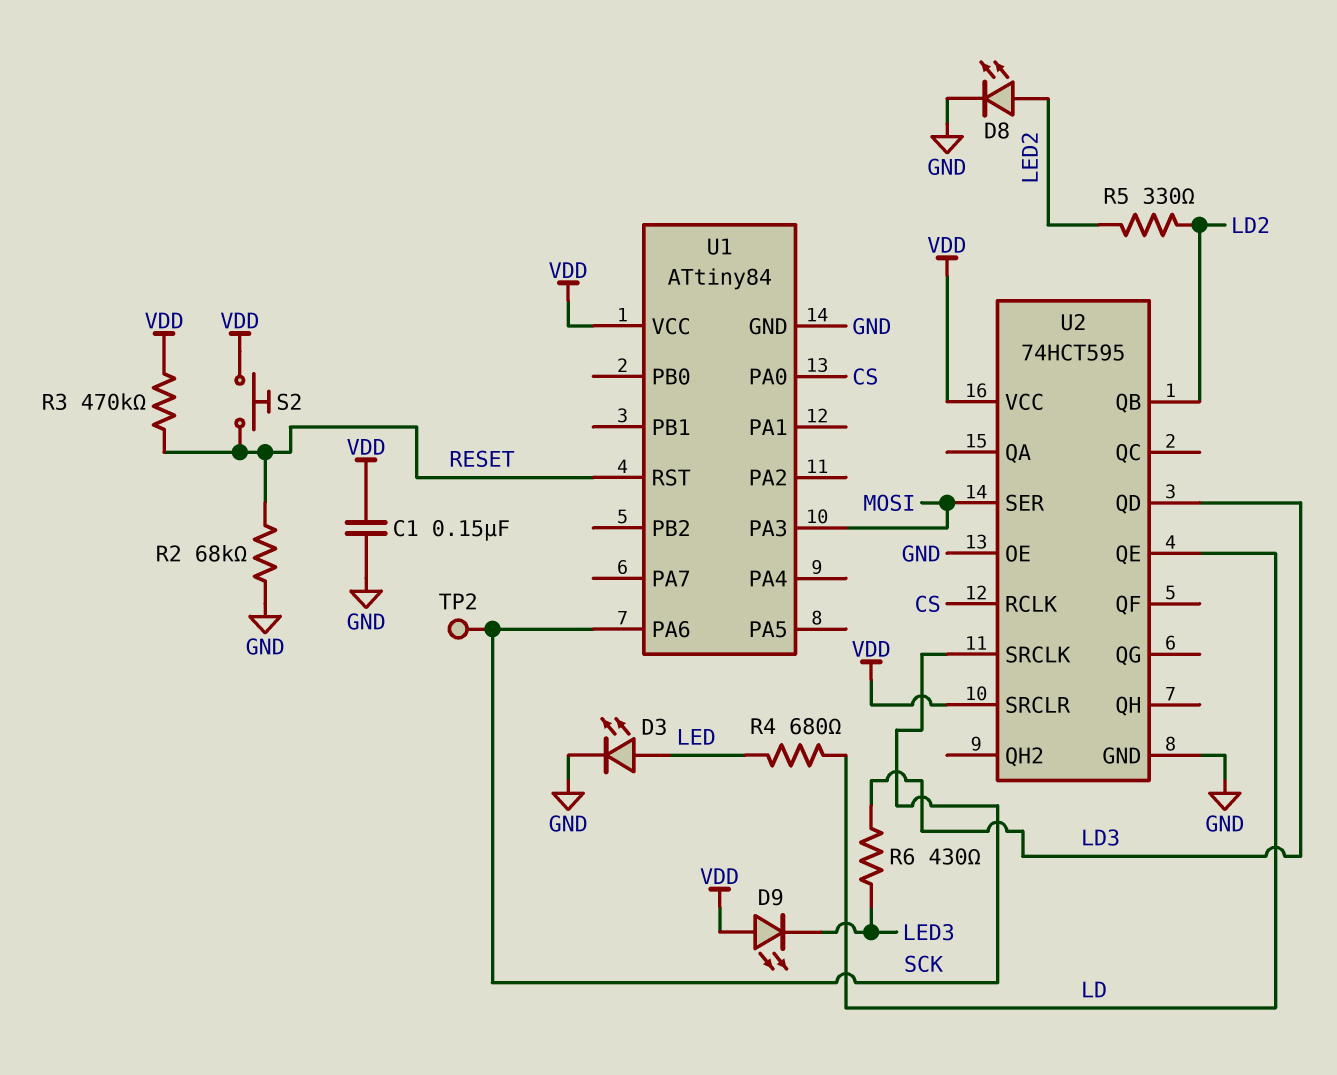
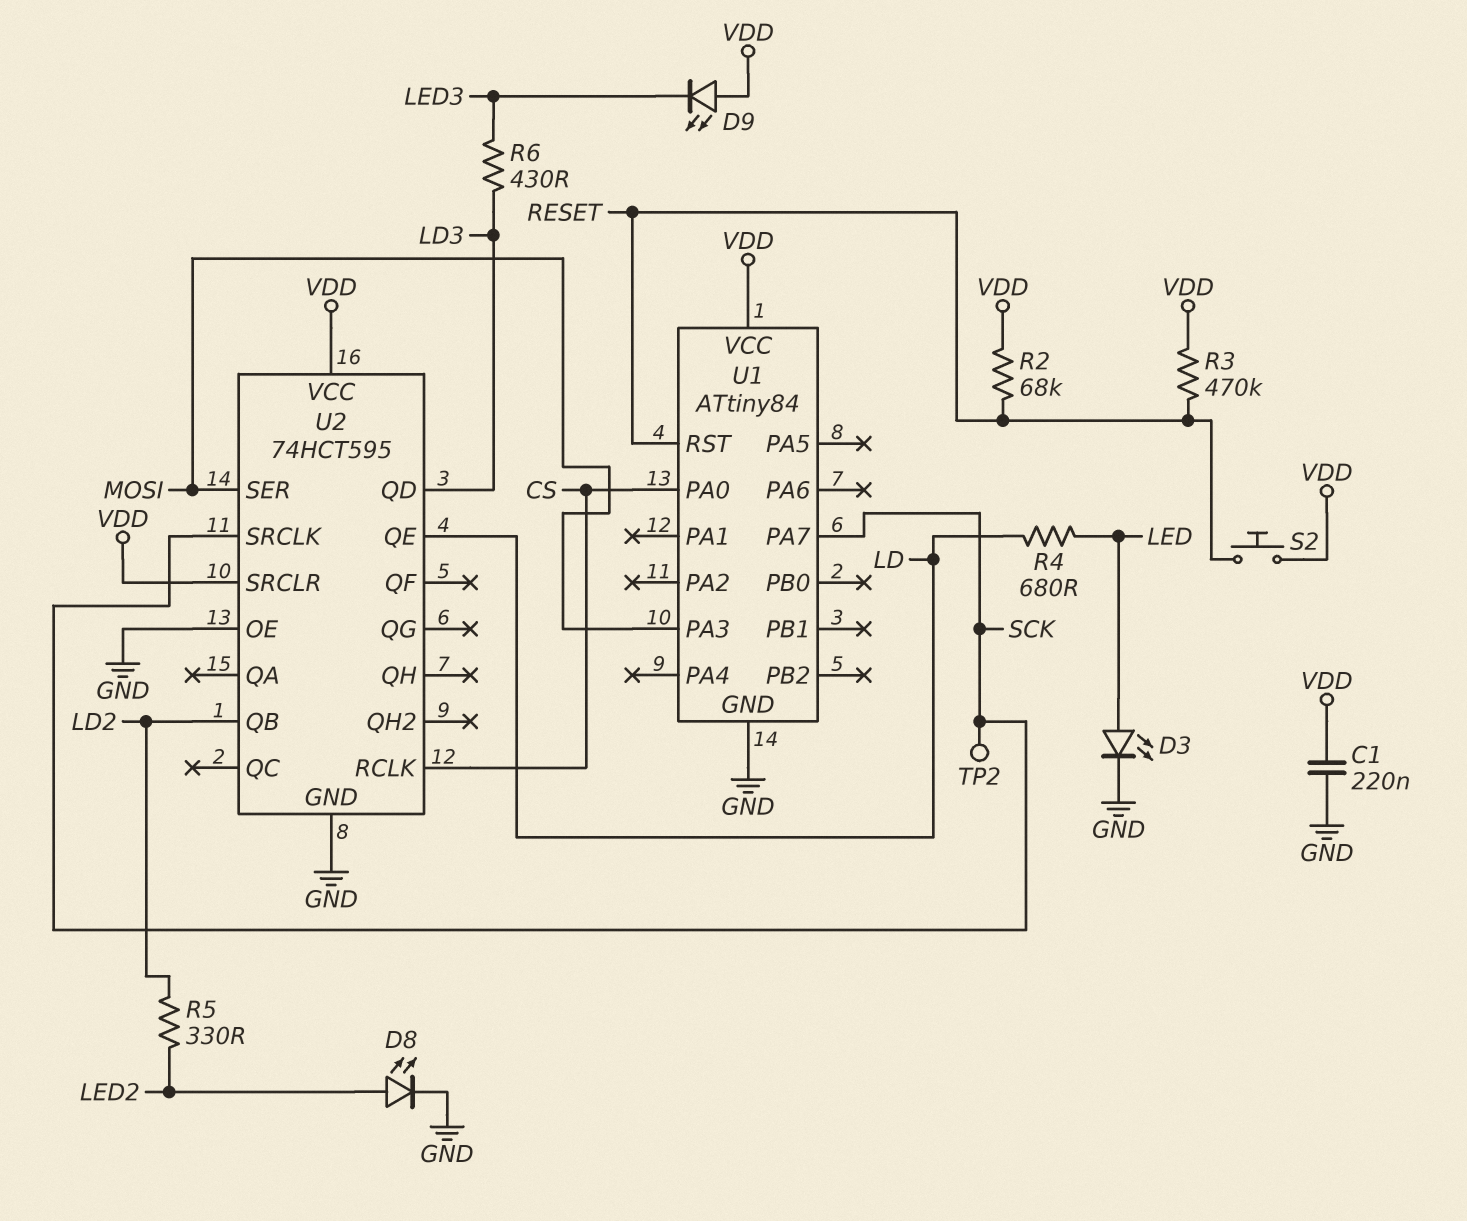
C1: 150nF (GND, VDD) -> 220nF (GND, VDD)
R2: 68k (GND, RESET) -> 68k (RESET, VDD)
U1 pin PA6: SCK -> none
U1 pin PA7: none -> SCK

